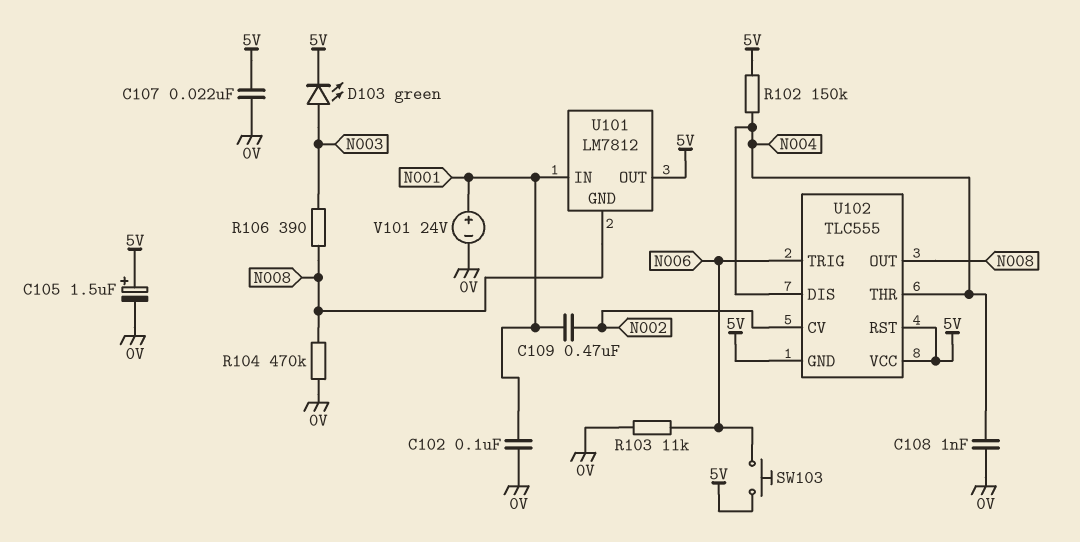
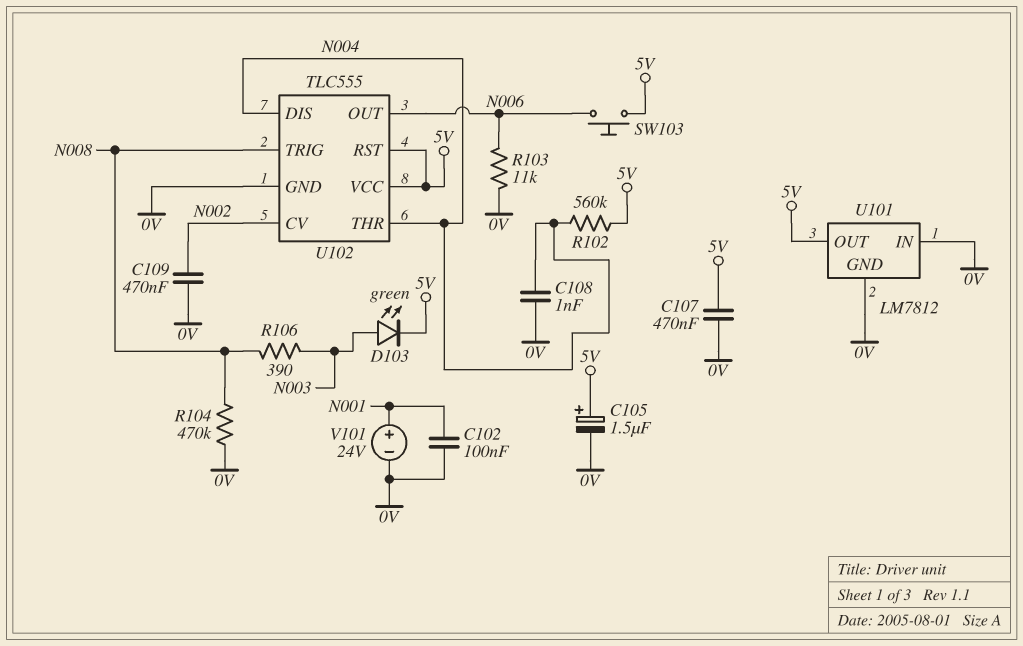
C107: 22nF (0V, 5V) -> 470nF (0V, 5V)
C109: 470nF (N001, N002) -> 470nF (0V, N002)
R102: 150k (5V, N004) -> 560k (5V, N004)
U101 pin GND: N008 -> 0V
U101 pin IN: N001 -> 0V
U102 pin GND: 5V -> 0V
U102 pin OUT: N008 -> N006
U102 pin TRIG: N006 -> N008

